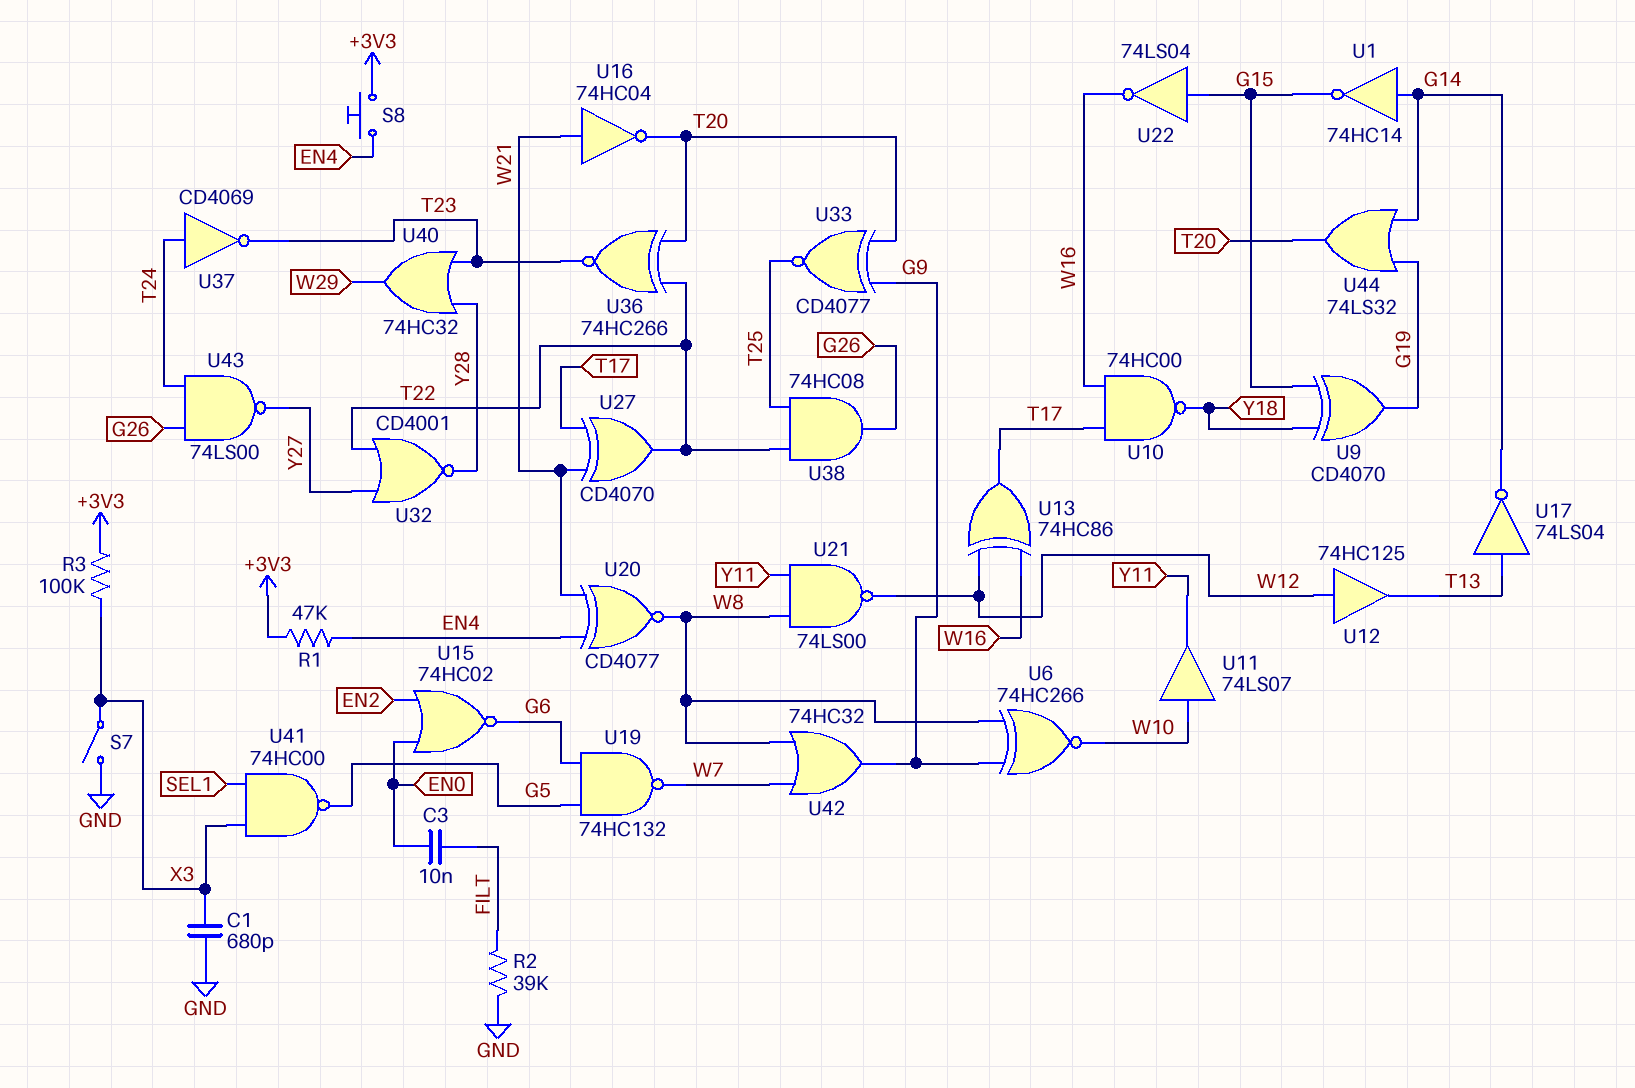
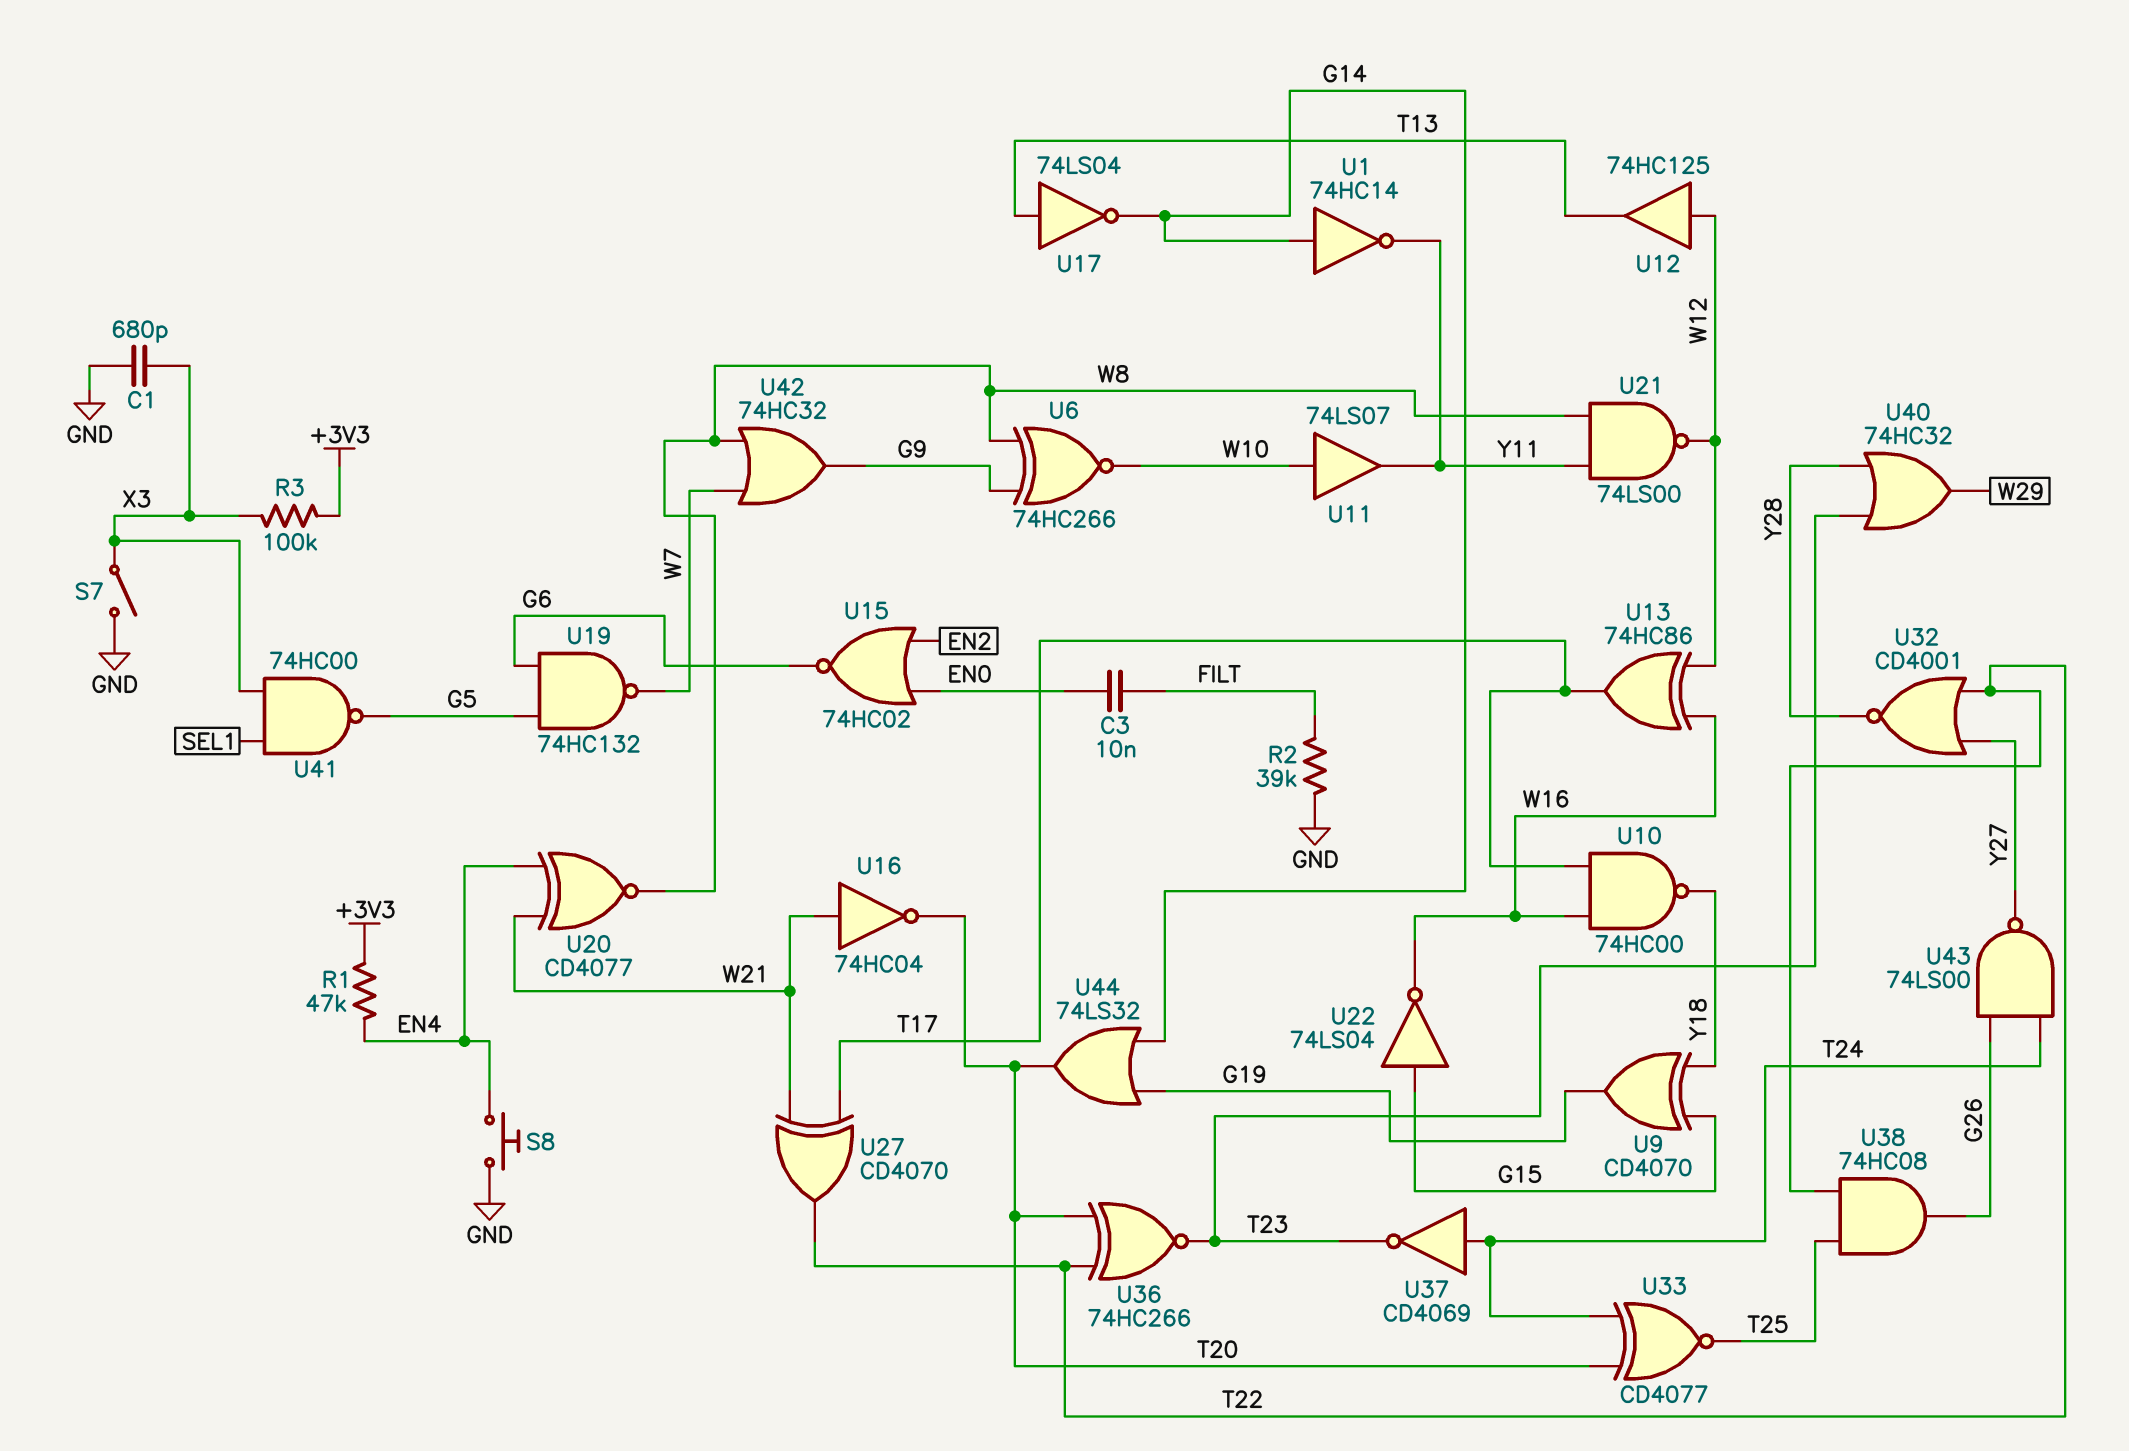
S8: button (+3V3, EN4) -> button (EN4, GND)
U1: NOT 74HC14 (in G14, out G15) -> NOT 74HC14 (in G14, out Y11)
U33: XNOR CD4077 (in G9, in T20, out T25) -> XNOR CD4077 (in T20, in T24, out T25)

